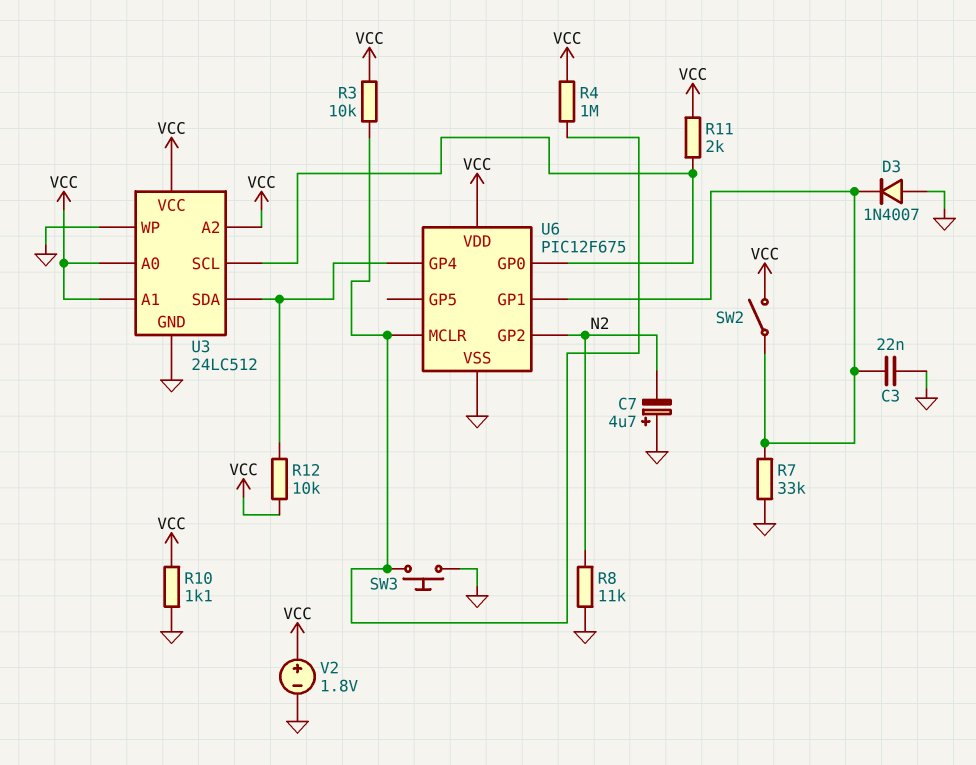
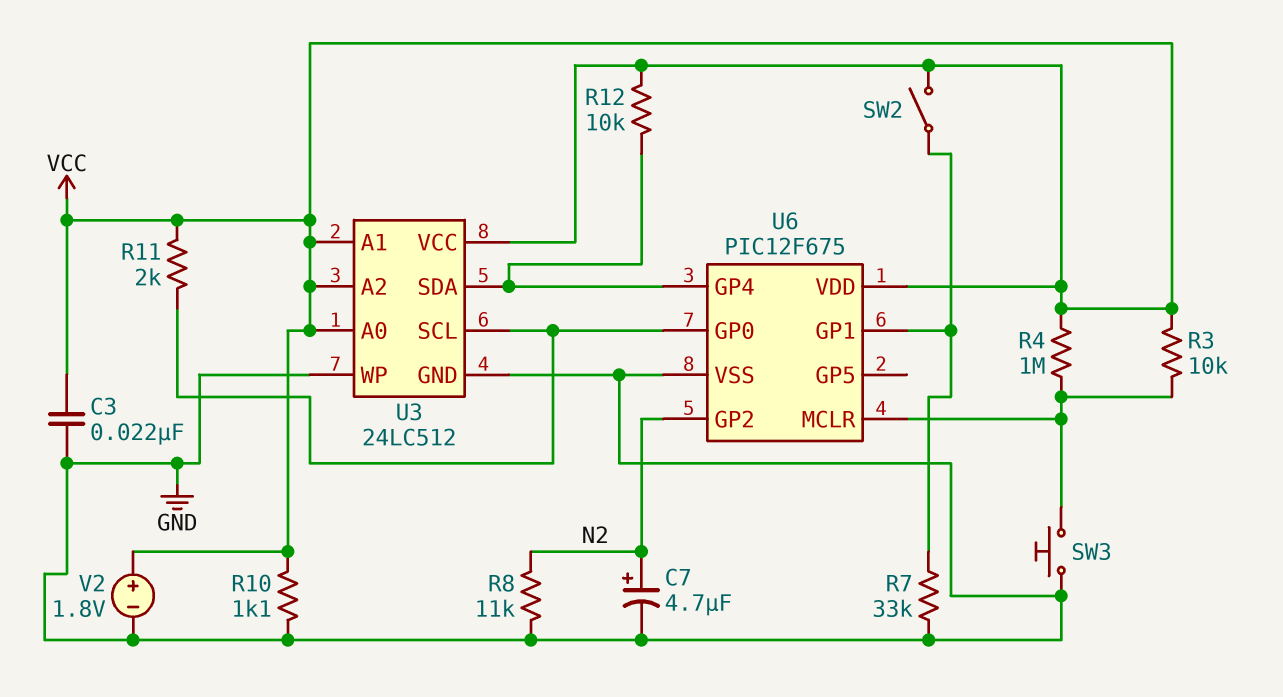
C3: 22nF (GND, U6/GP1) -> 22nF (GND, VCC)
C7: 4.7uF (plus GND, minus N2) -> 4.7uF (plus N2, minus GND)
D3: diode 1N4007 (A GND, K U6/GP1) -> none

